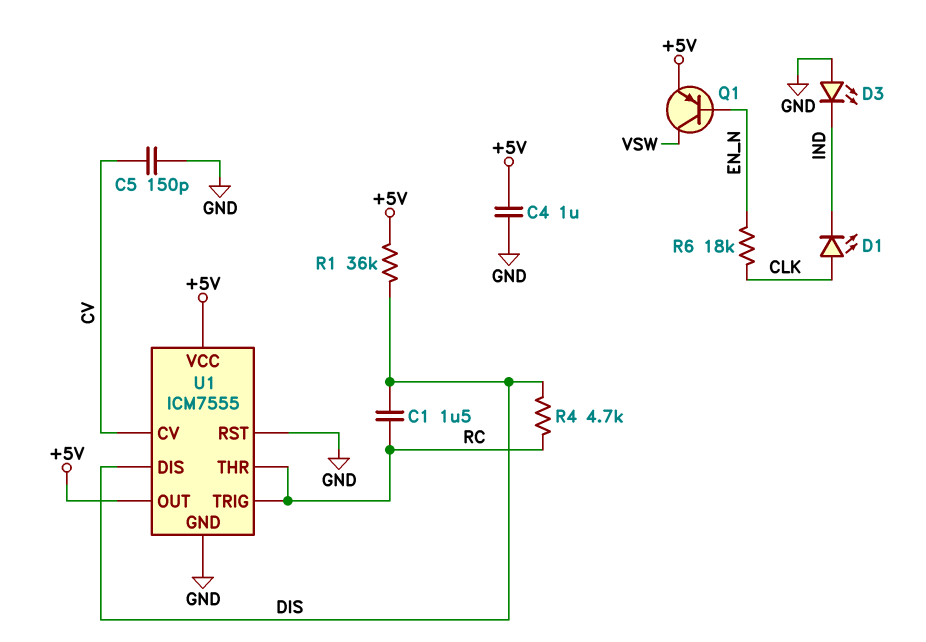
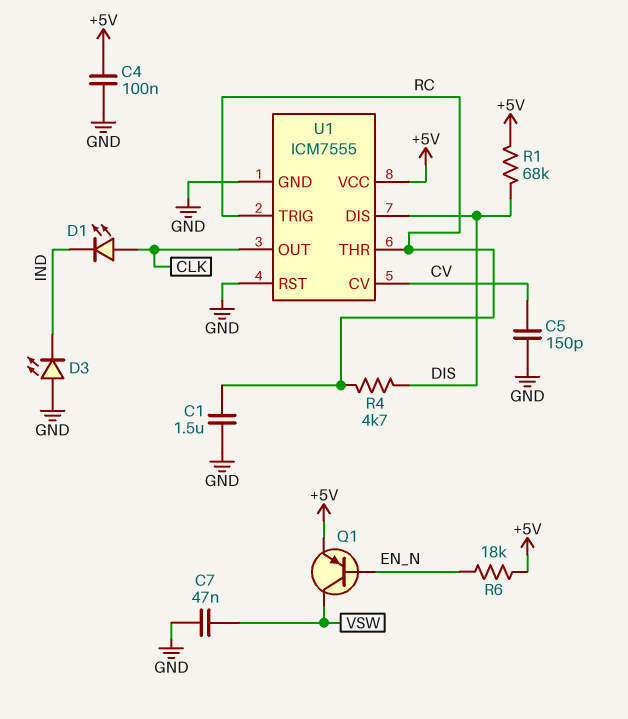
C1: 1.5uF (DIS, RC) -> 1.5uF (GND, RC)
C4: 1uF (+5V, GND) -> 100nF (+5V, GND)
C7: none -> 47nF (GND, VSW)
R1: 36k (+5V, DIS) -> 68k (+5V, DIS)
R6: 18k (CLK, EN_N) -> 18k (+5V, EN_N)
U1 pin OUT: +5V -> CLK

